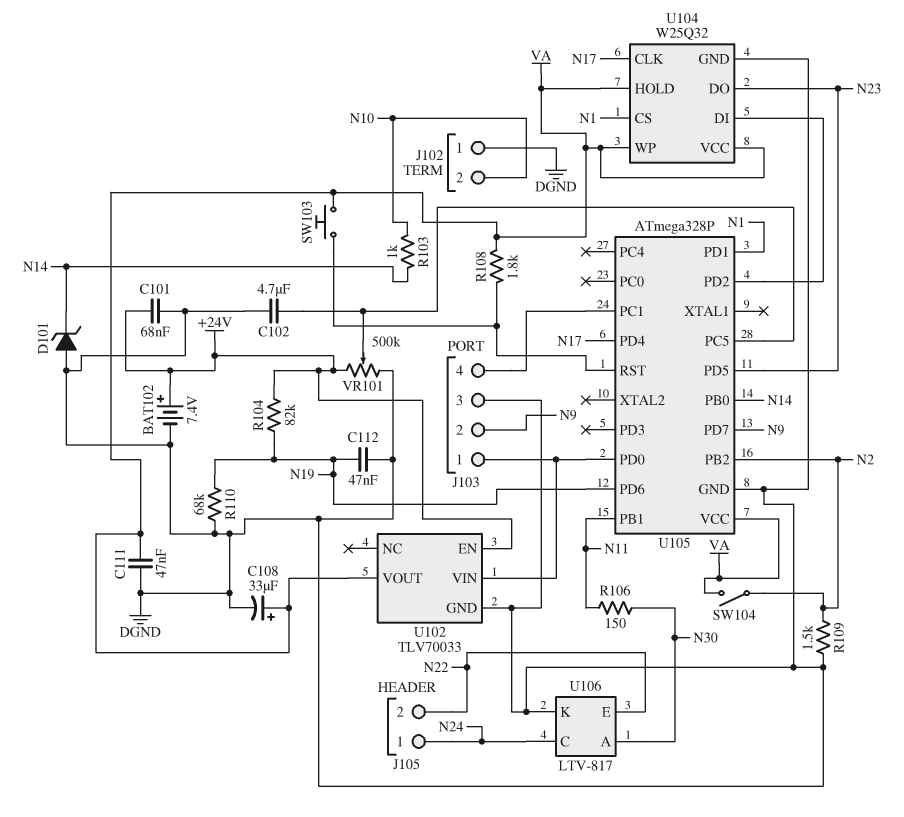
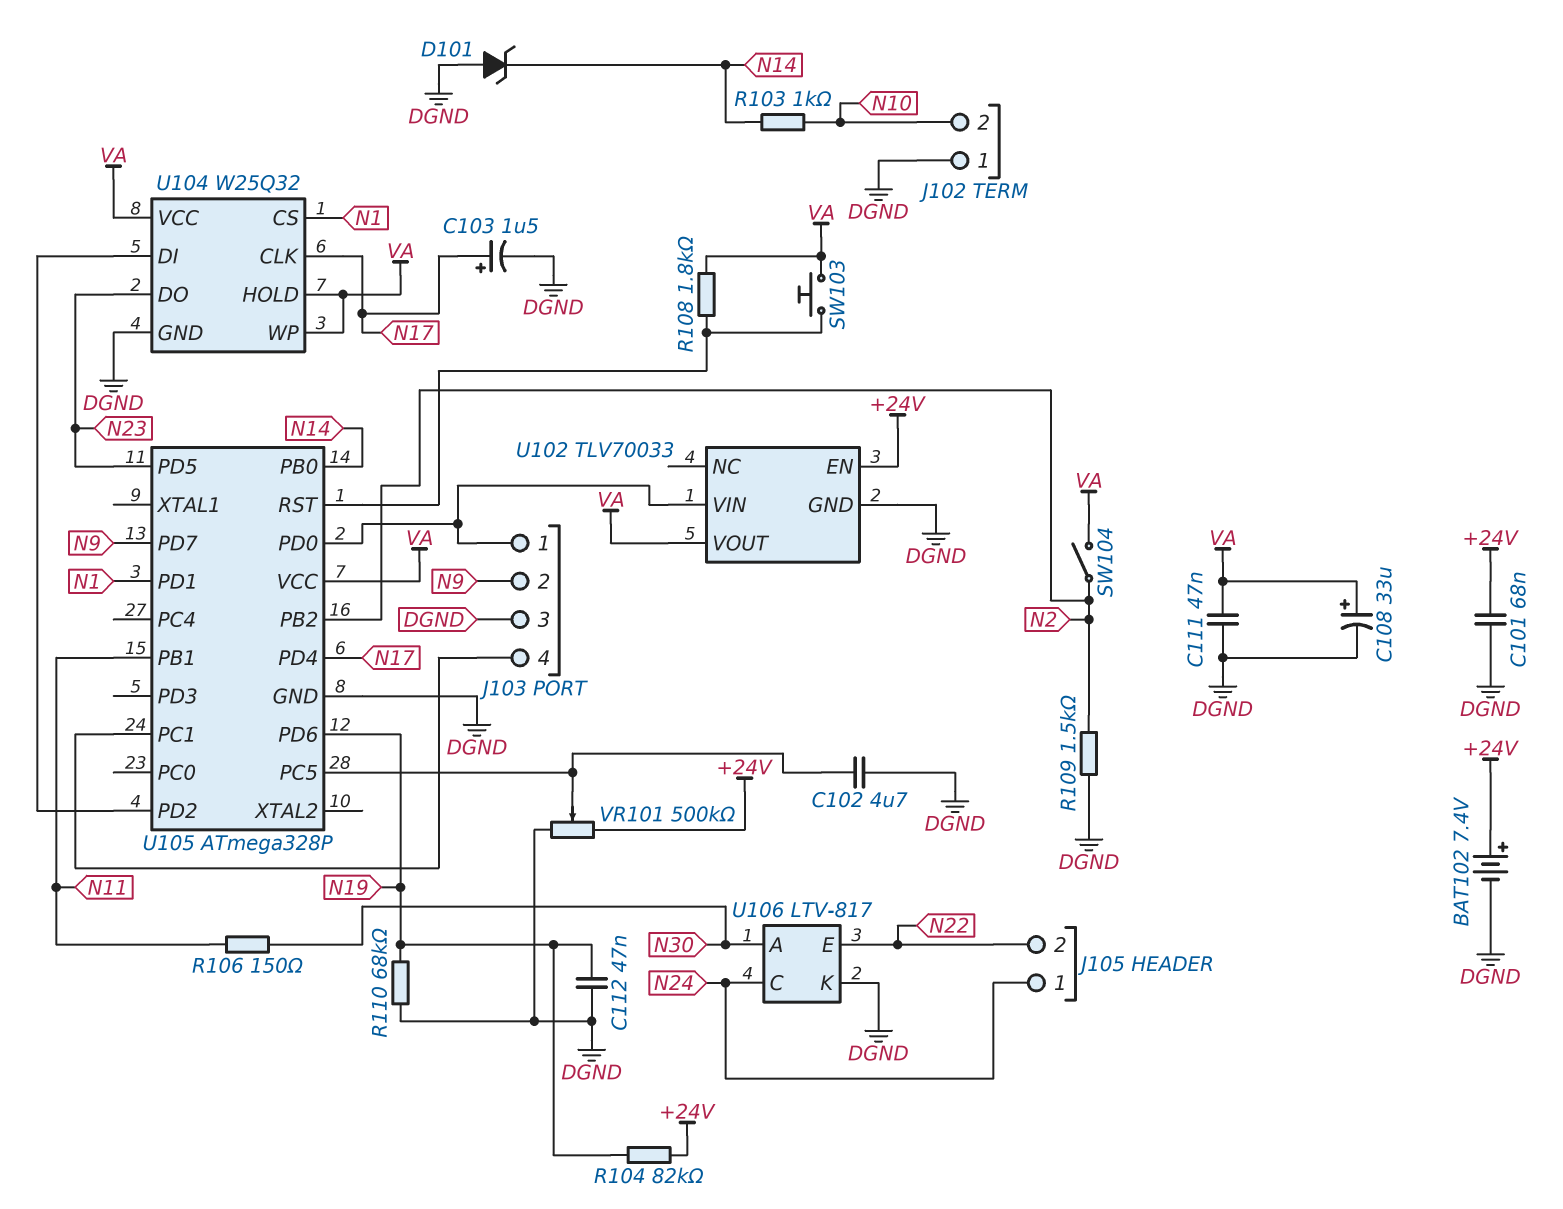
C103: none -> 1.5uF (plus N17, minus DGND)

